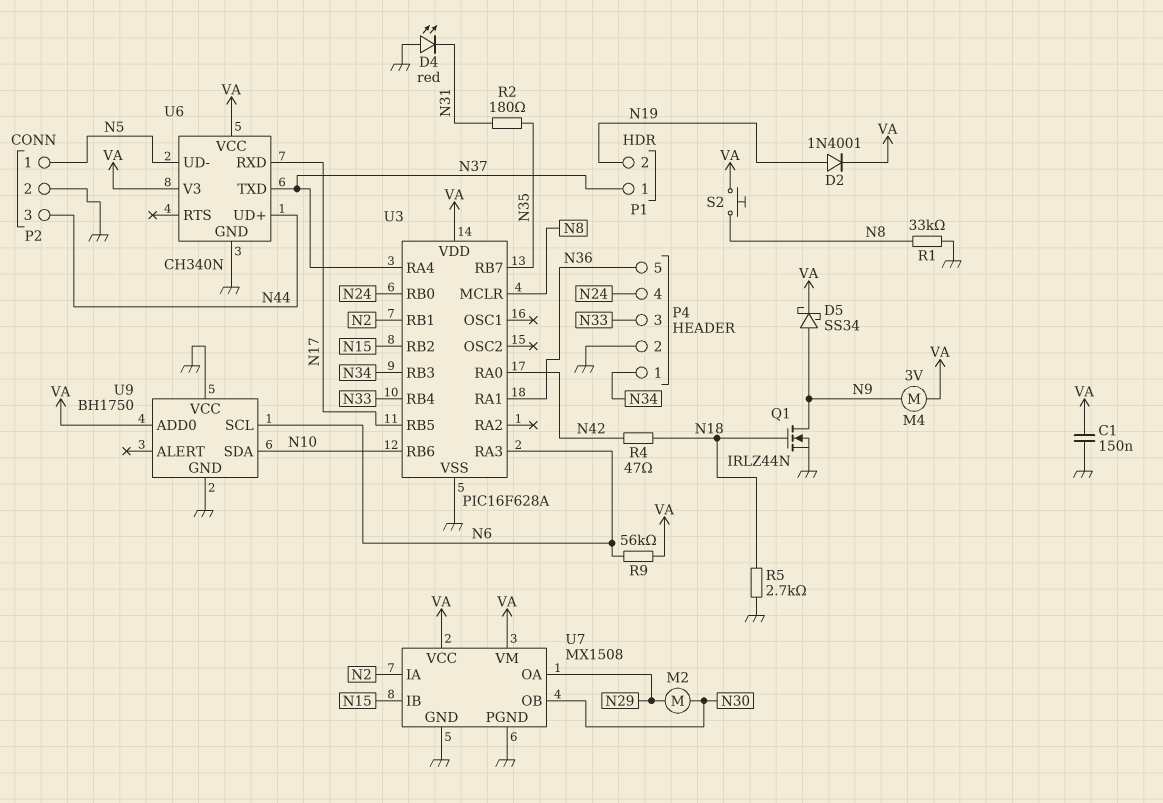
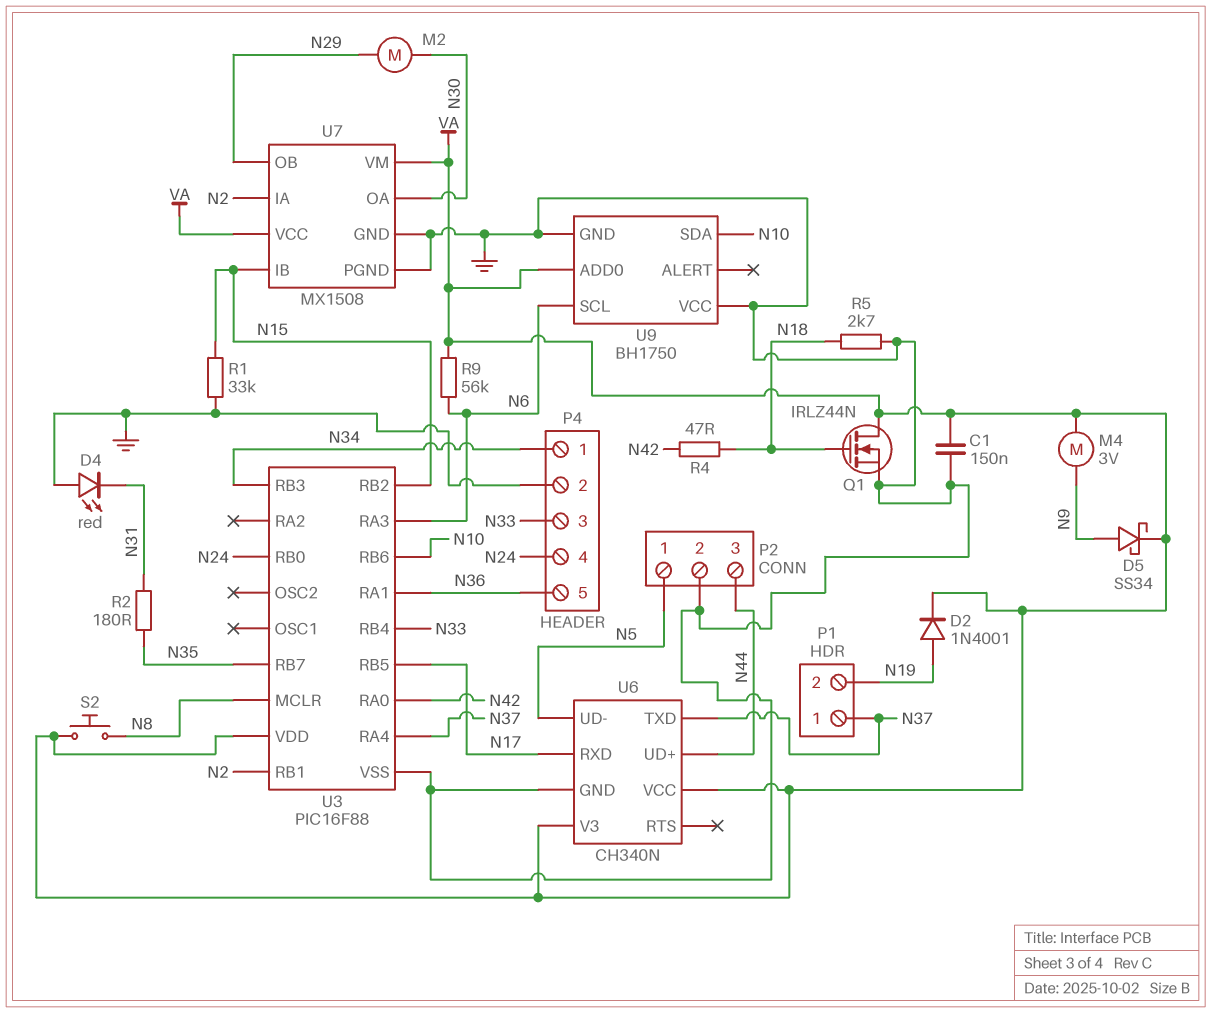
Q1: NMOS IRLZ44N (G N18, D N9, S GND) -> NMOS IRLZ44N (G N18, D VA, S GND)
R1: 33k (GND, N8) -> 33k (GND, N15)
U3: PIC16F628A -> PIC16F88
U7 pin OA: N29 -> N30
U7 pin OB: N30 -> N29

